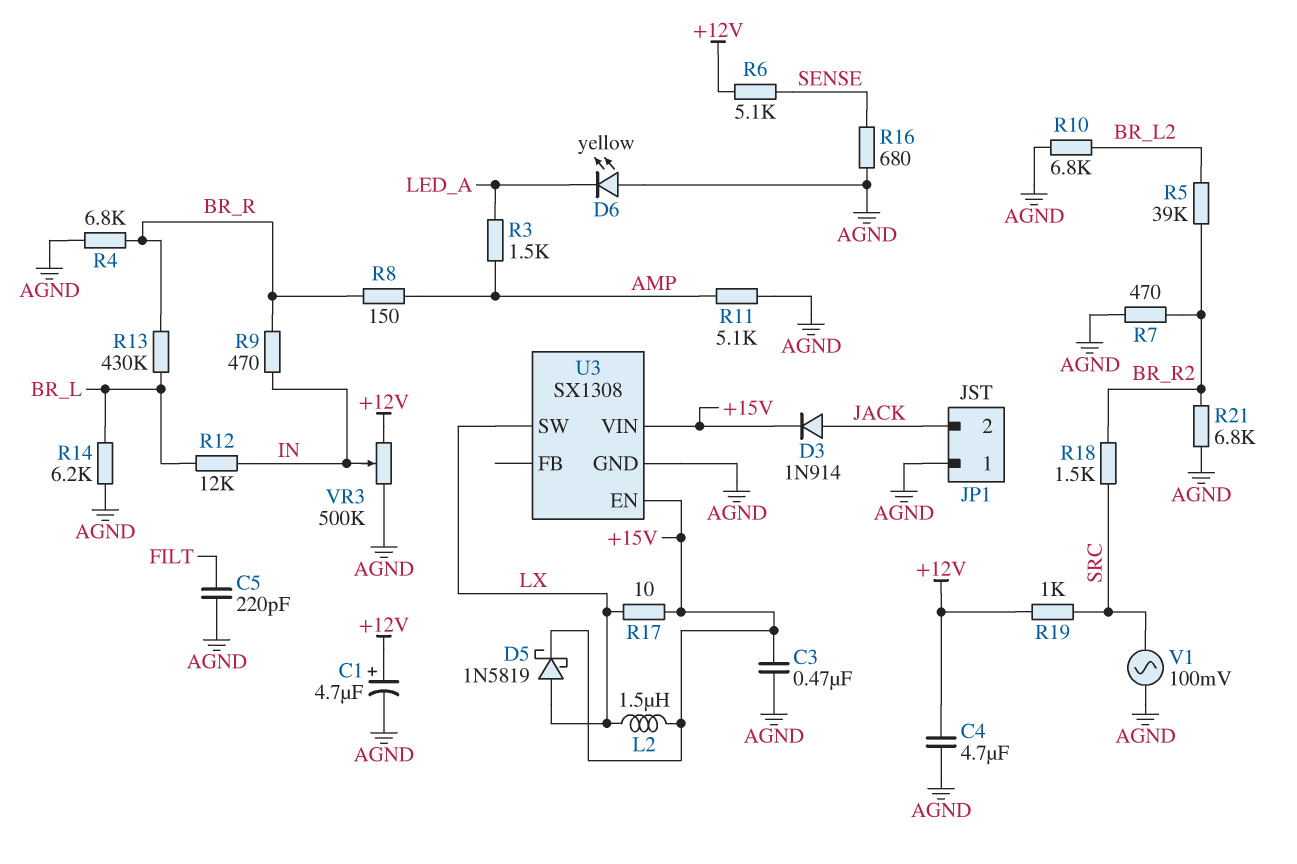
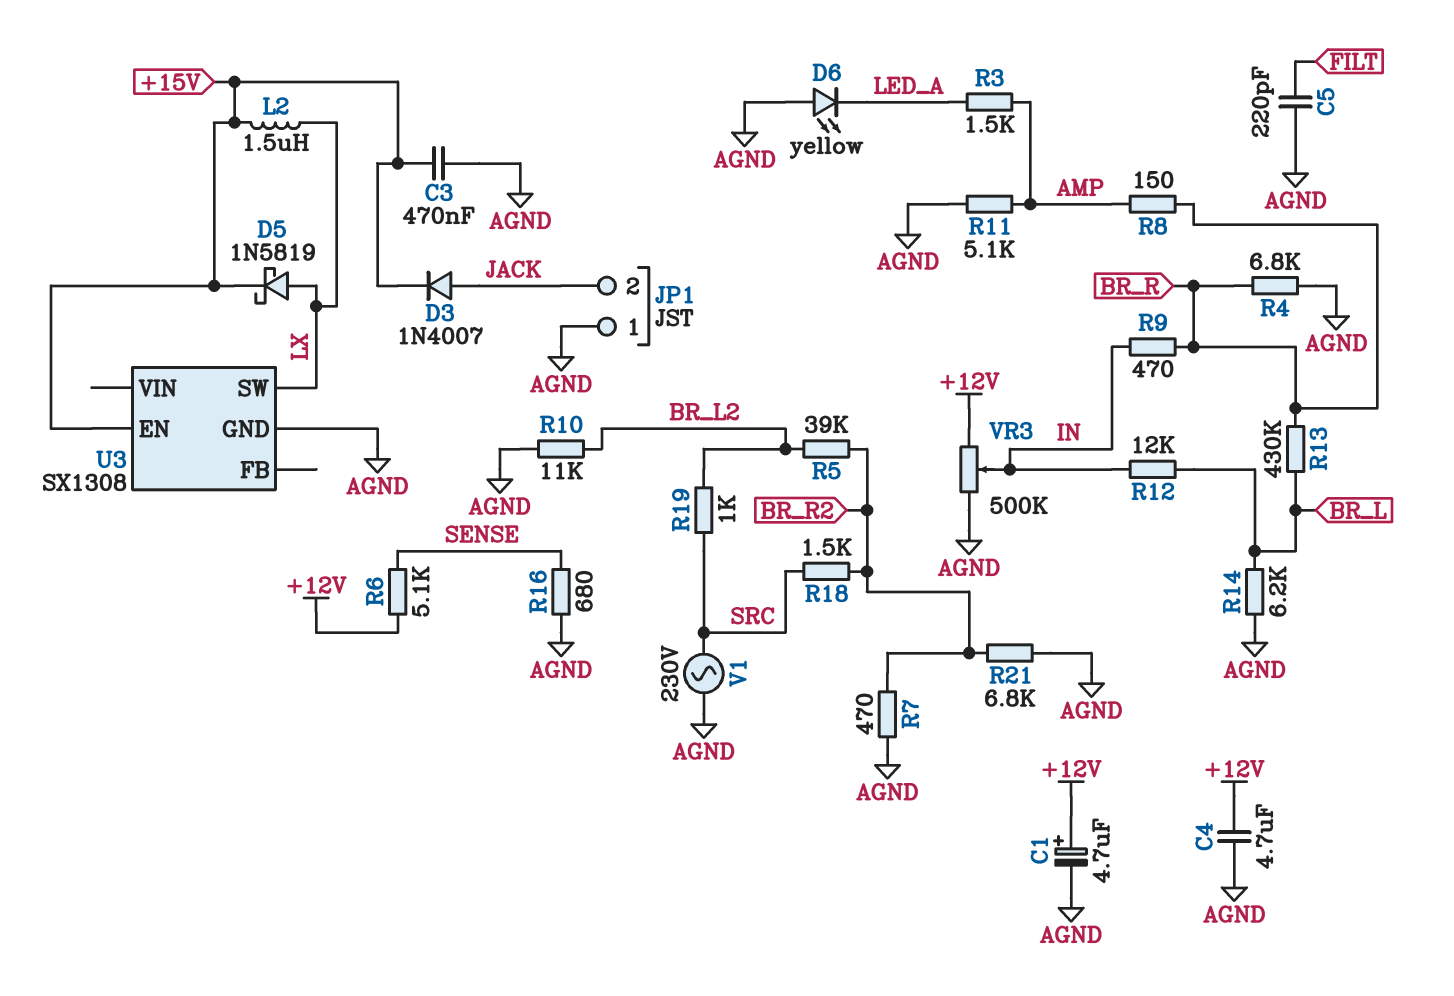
D3: diode 1N914 (A JACK, K +15V) -> diode 1N4007 (A JACK, K +15V)
R10: 6.8k (AGND, BR_L2) -> 11k (AGND, BR_L2)
R17: 10 (+15V, LX) -> none
R19: 1k (+12V, SRC) -> 1k (BR_L2, SRC)
U3 pin VIN: +15V -> none
V1: AC 100mV (AGND, SRC) -> AC 230V (AGND, SRC)

